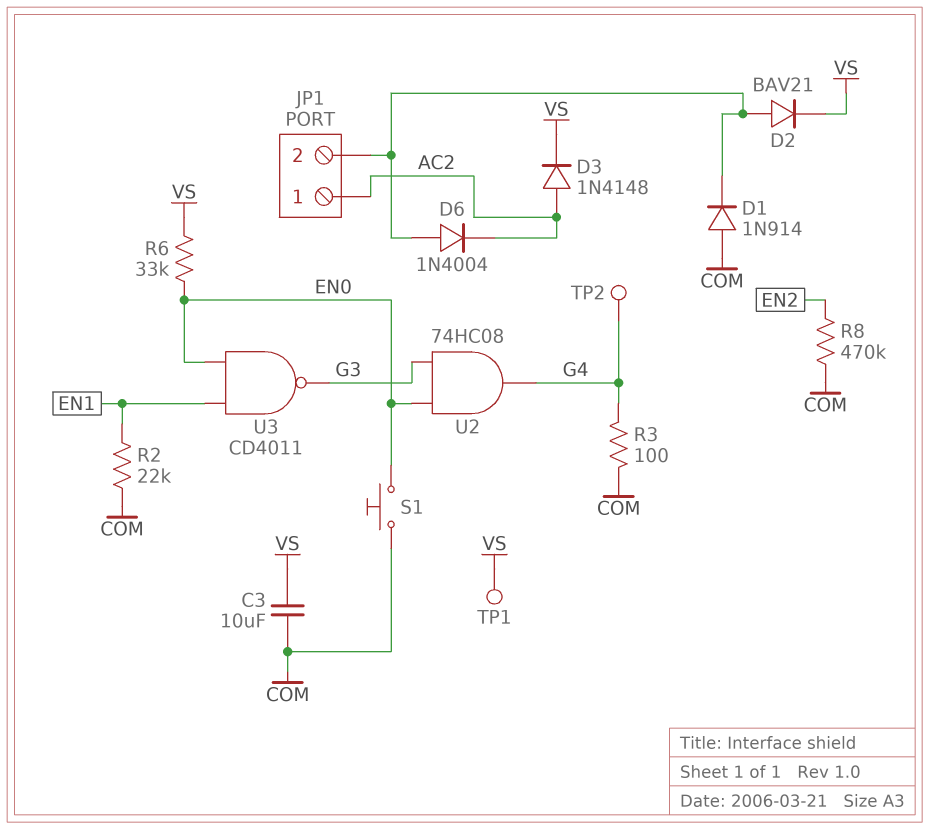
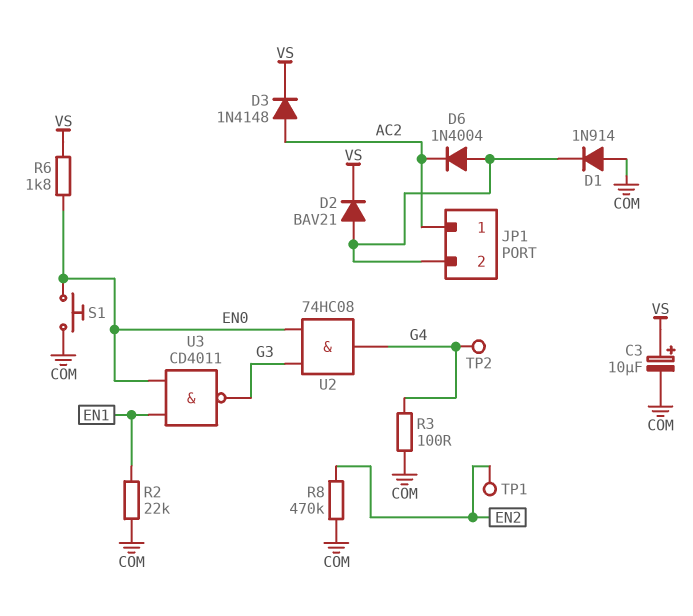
C3: 10uF (COM, VS) -> 10uF (plus VS, minus COM)
R6: 33k (EN0, VS) -> 1.8k (EN0, VS)
TP1: test point (VS) -> test point (EN2)

